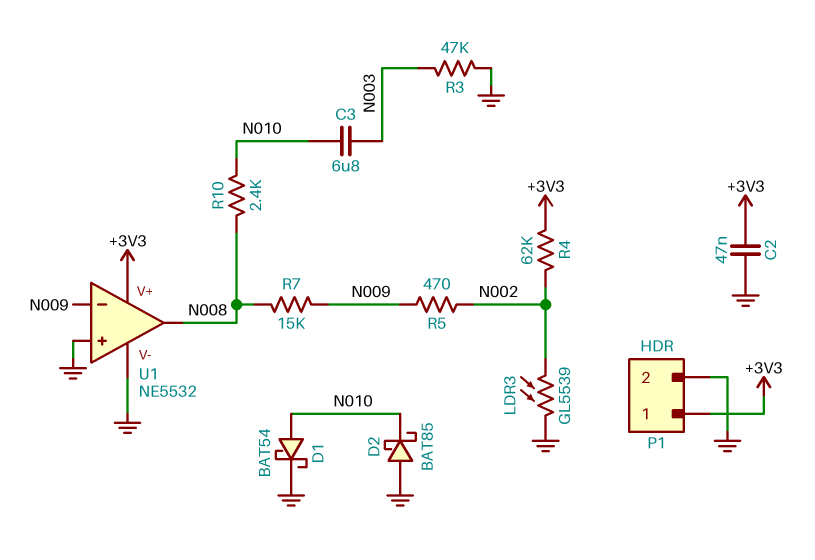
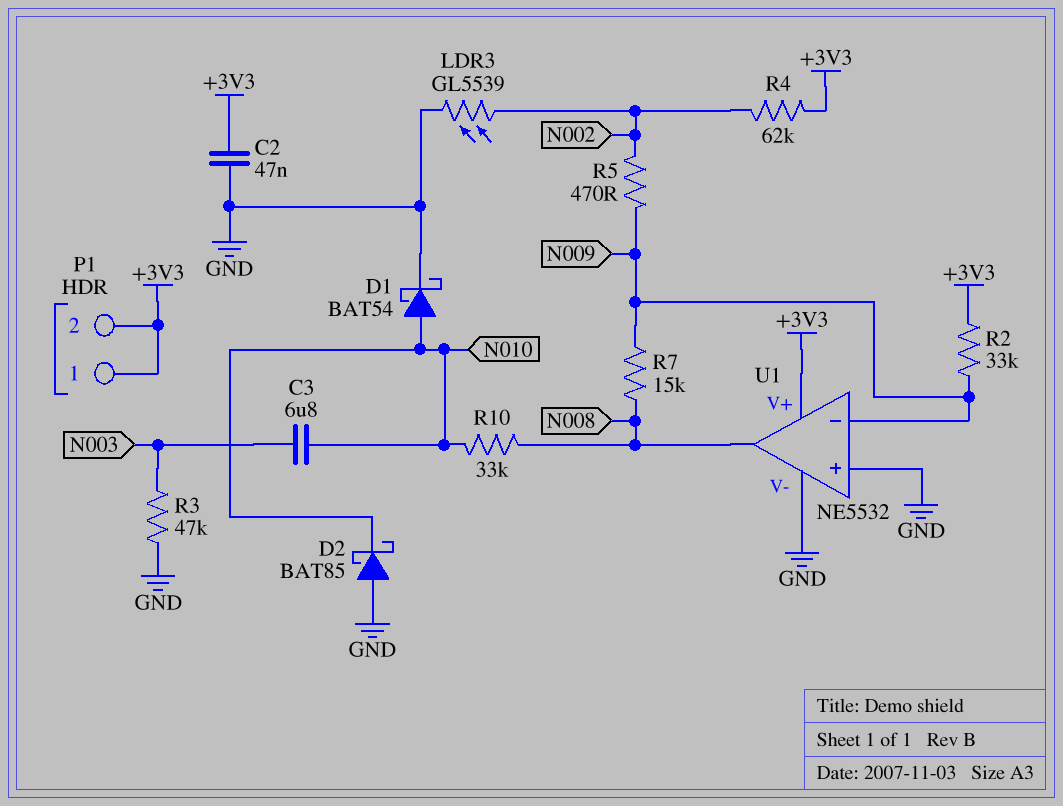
P1 pin 2: GND -> +3V3
R2: none -> 33k (+3V3, N009)
R10: 2.4k (N008, N010) -> 33k (N008, N010)

